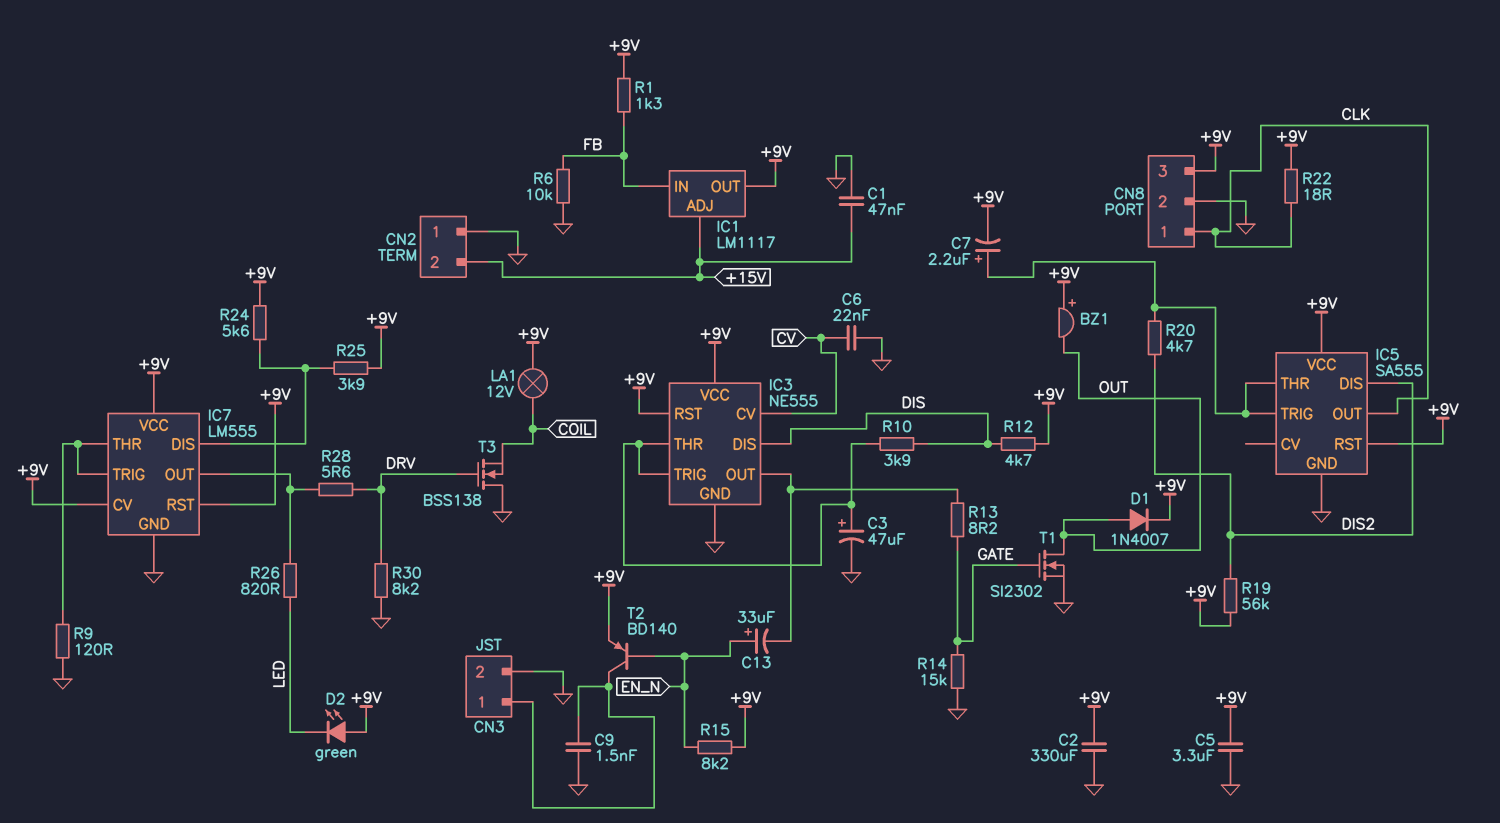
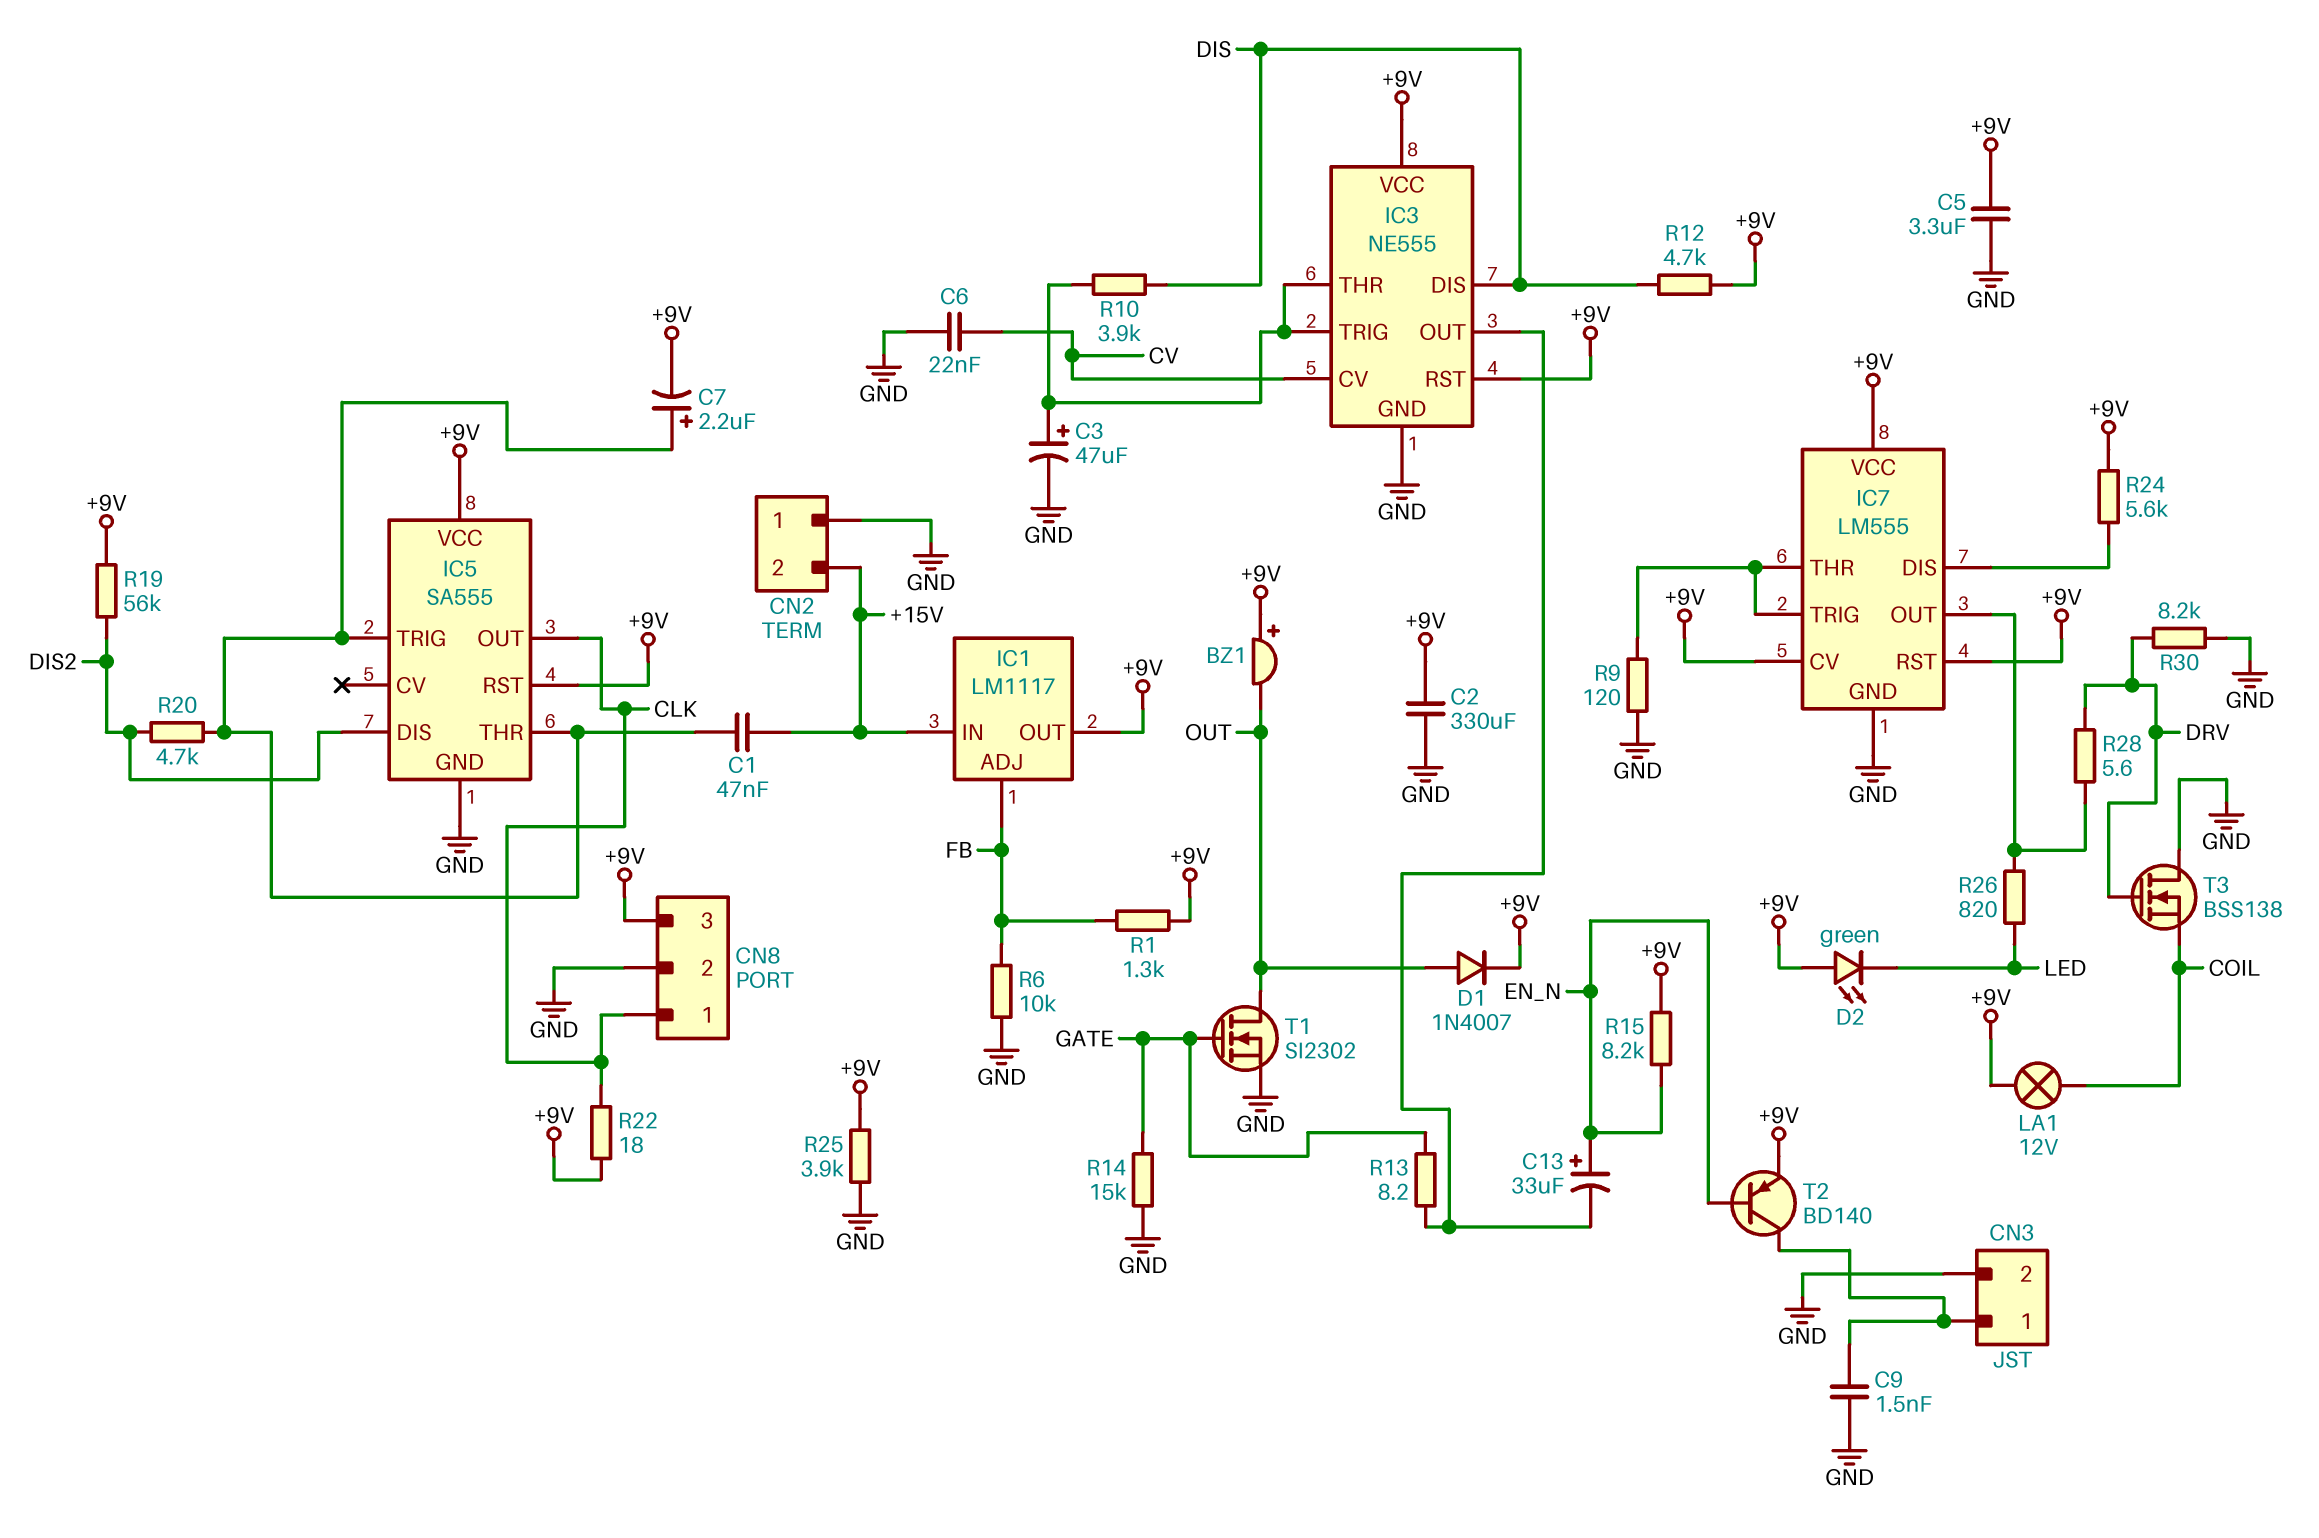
C1: 47nF (+15V, GND) -> 47nF (+15V, IC5/THR)
IC1 pin ADJ: +15V -> FB
IC1 pin IN: FB -> +15V
R25: 3.9k (+9V, IC7/DIS) -> 3.9k (+9V, GND)

